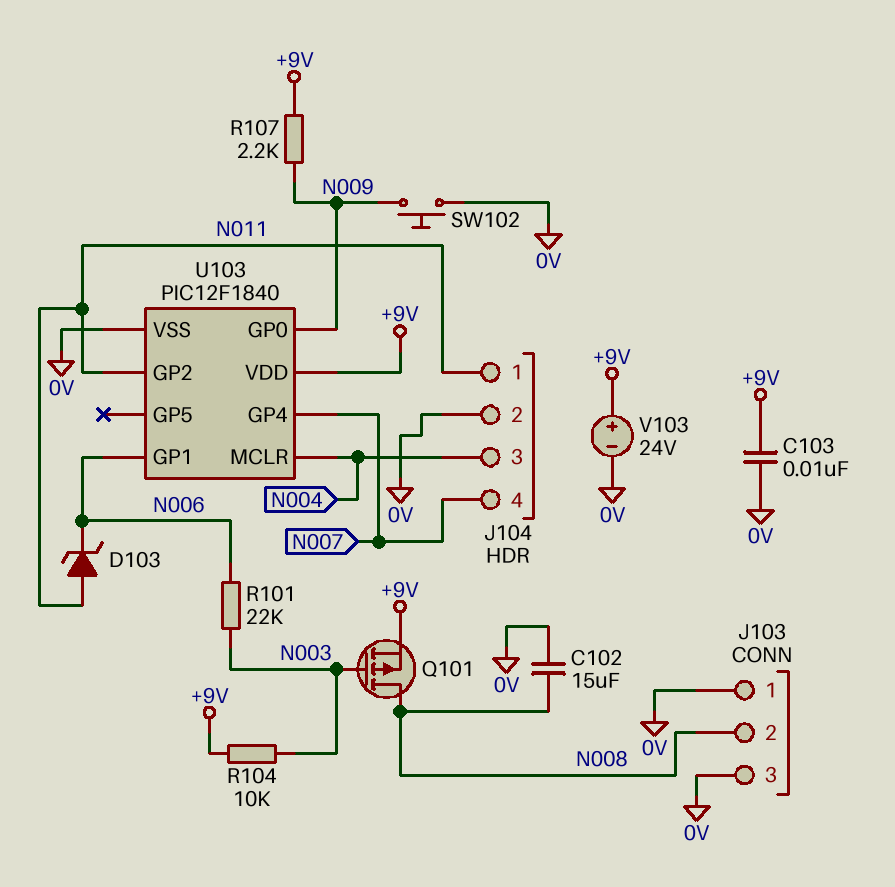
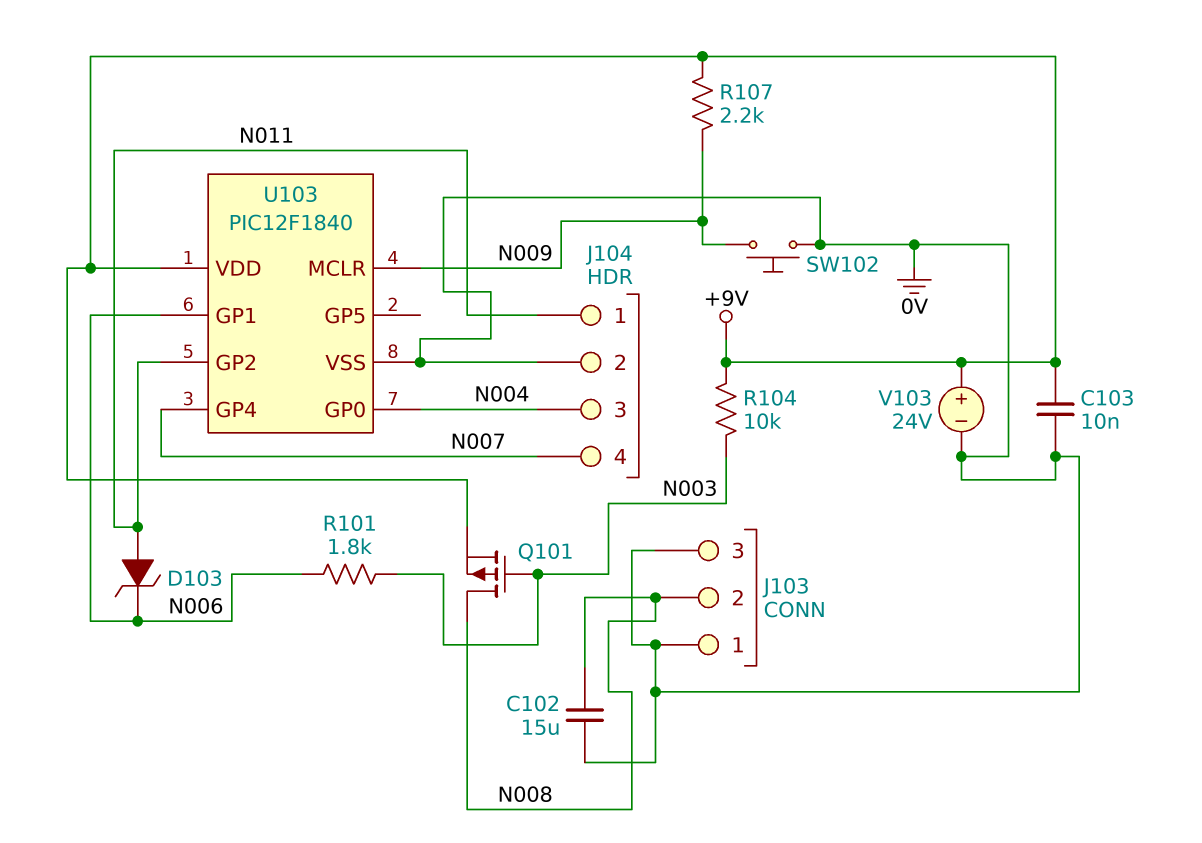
R101: 22k (N003, N006) -> 1.8k (N003, N006)
U103 pin GP0: N009 -> N004
U103 pin MCLR: N004 -> N009

